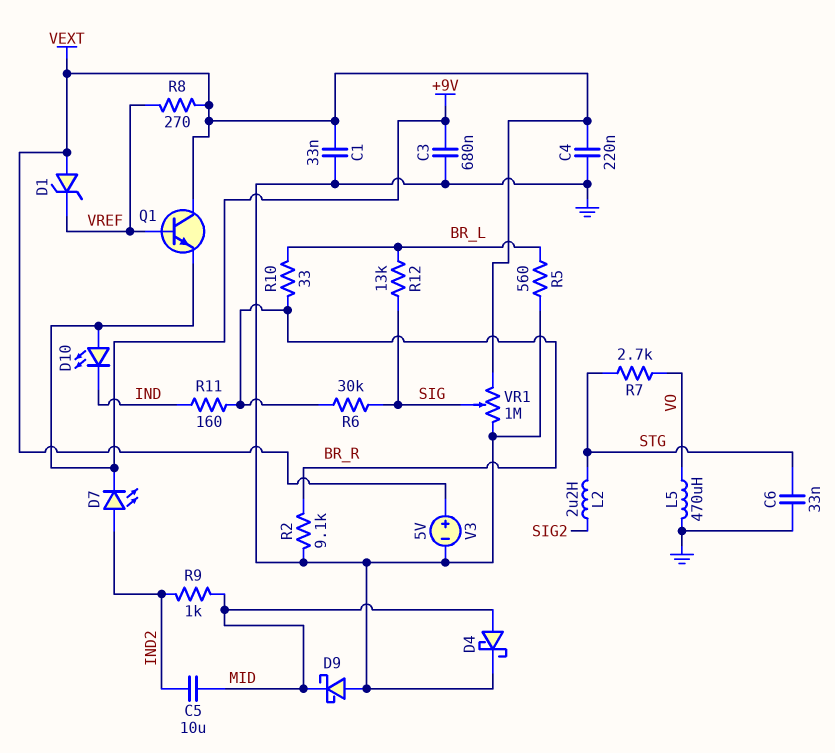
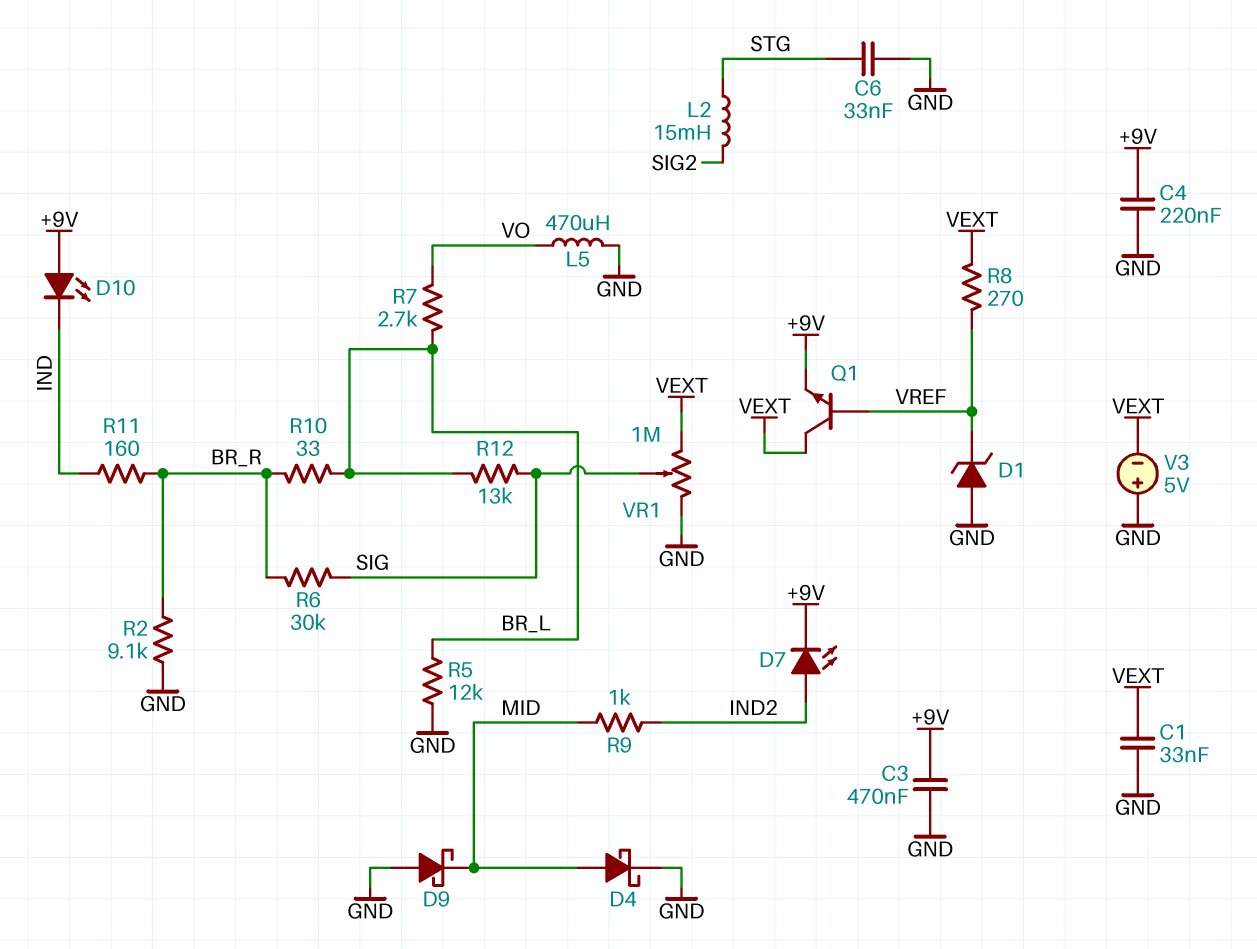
C3: 680nF (+9V, GND) -> 470nF (+9V, GND)
C4: 220nF (GND, VEXT) -> 220nF (+9V, GND)
C5: 10uF (IND2, MID) -> none
D1: zener (A VEXT, K VREF) -> zener (A GND, K VREF)
L2: 2.2uH (SIG2, STG) -> 15mH (SIG2, STG)
R5: 560 (BR_L, GND) -> 12k (BR_L, GND)
R7: 2.7k (STG, VO) -> 2.7k (BR_L, VO)
V3: 5V (plus VEXT, minus GND) -> 5V (plus GND, minus VEXT)

